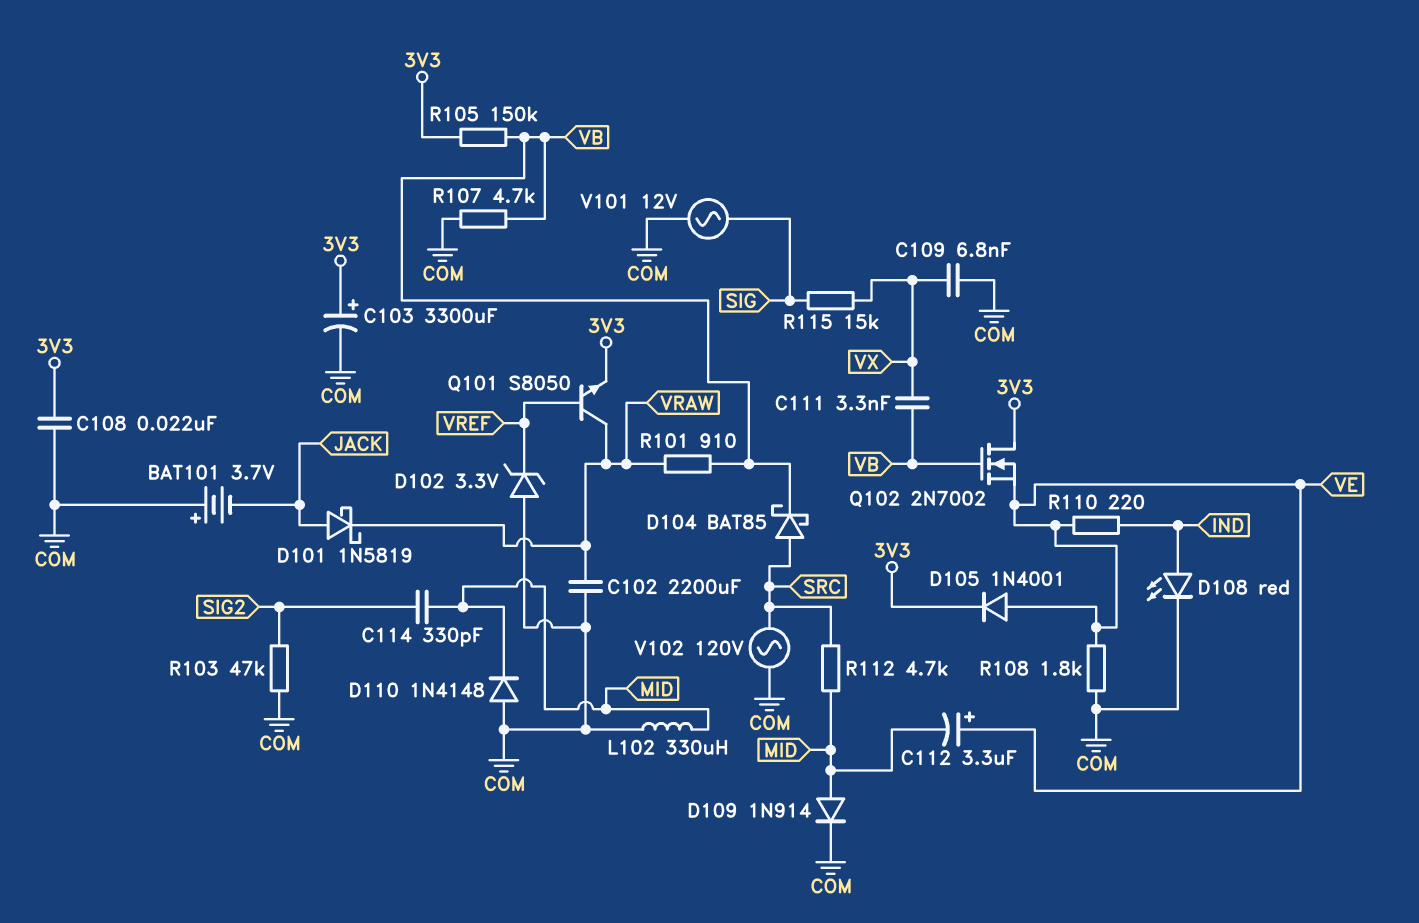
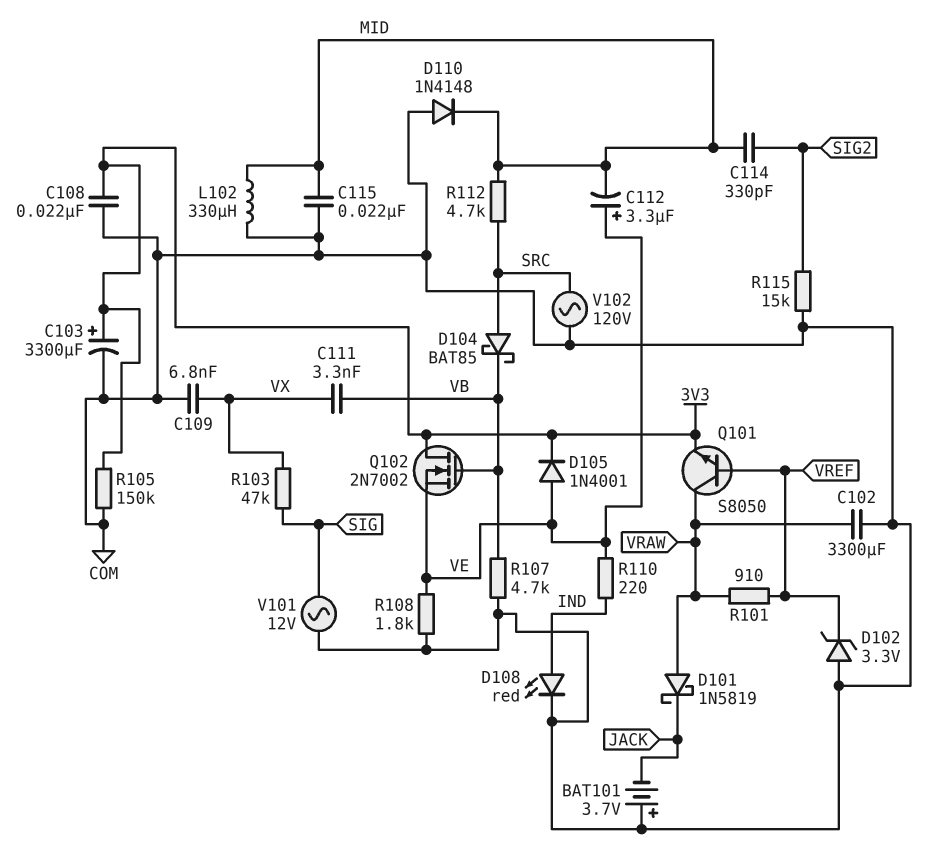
C102: 2200uF (COM, VRAW) -> 3300uF (COM, VRAW)
C115: none -> 22nF (COM, MID)
D101: schottky 1N5819 (A JACK, K VRAW) -> schottky 1N5819 (A VRAW, K JACK)
D109: diode 1N914 (A MID, K COM) -> none
R101: 910 (VB, VRAW) -> 910 (VRAW, VREF)
R103: 47k (COM, SIG2) -> 47k (SIG, VX)
R105: 150k (3V3, VB) -> 150k (3V3, COM)
R115: 15k (SIG, VX) -> 15k (COM, SIG2)

